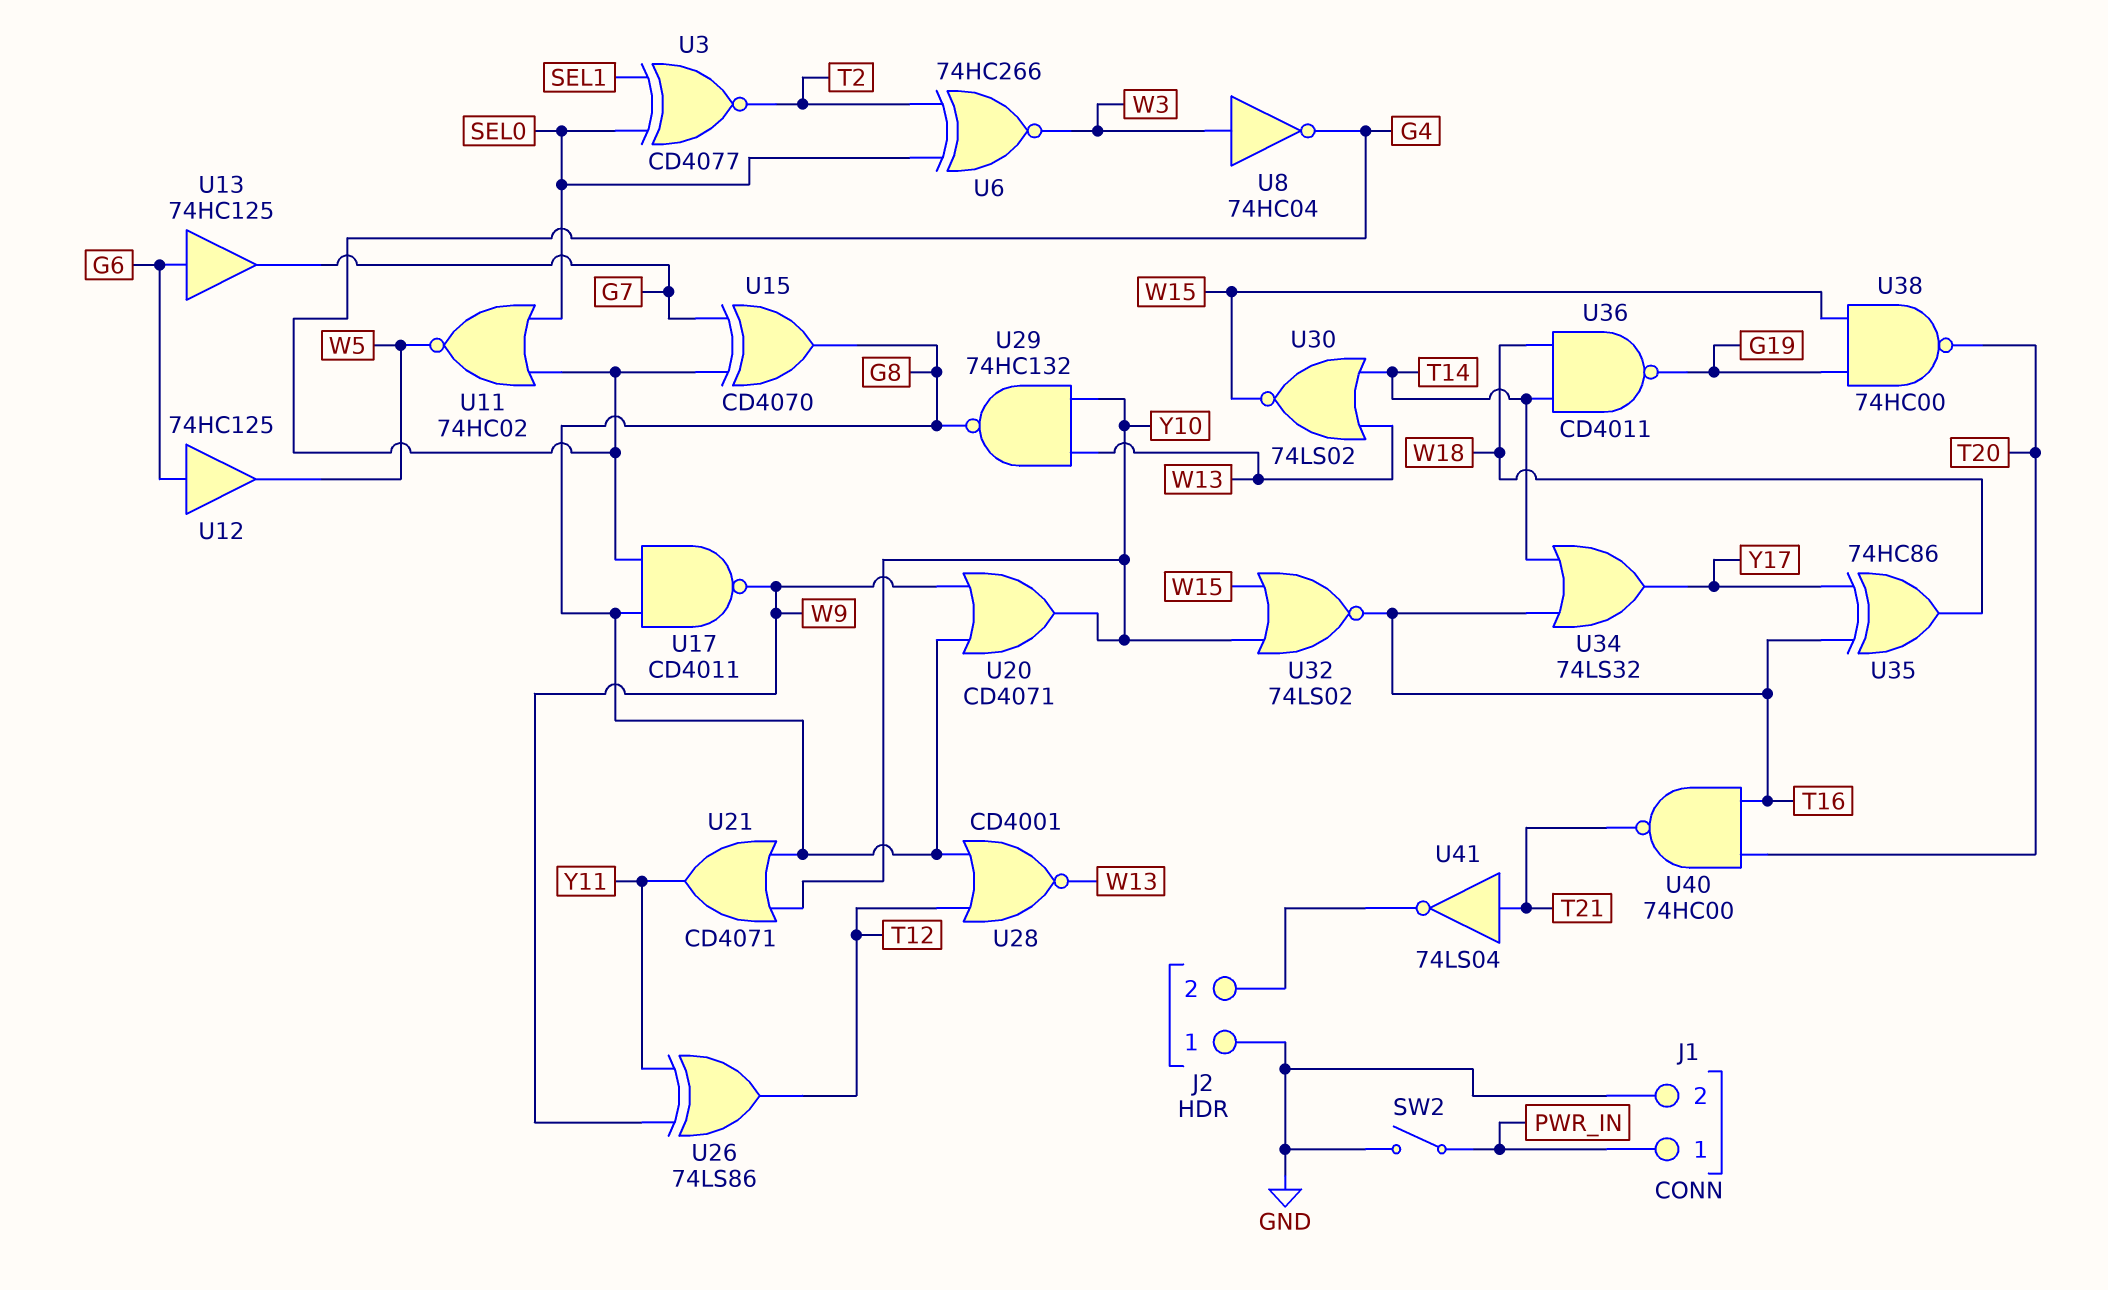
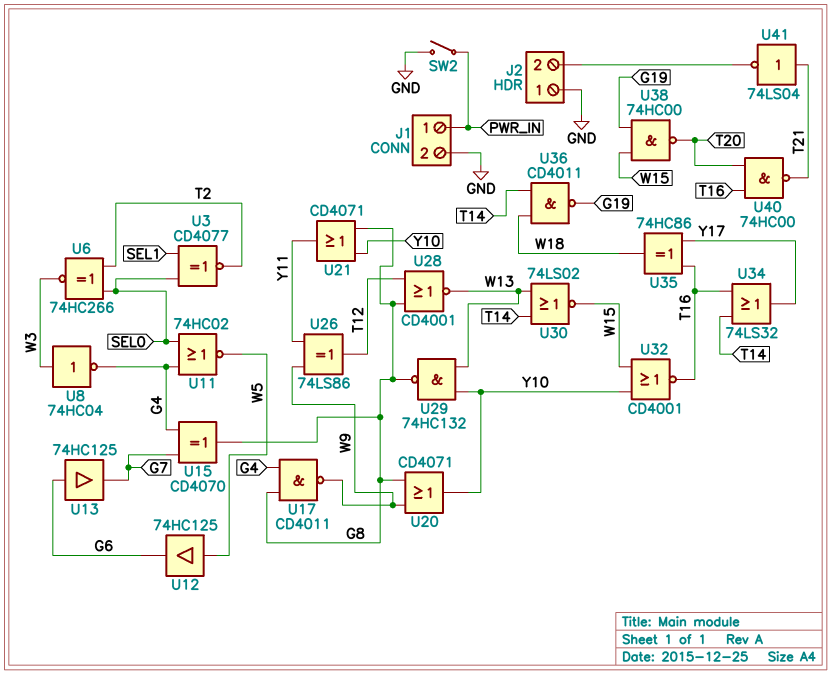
U12: buffer 74HC125 (in G6, out W5) -> buffer 74HC125 (in W5, out G6)
U32: NOR 74LS02 (in W15, in Y10, out T16) -> NOR CD4001 (in W15, in Y10, out T16)

